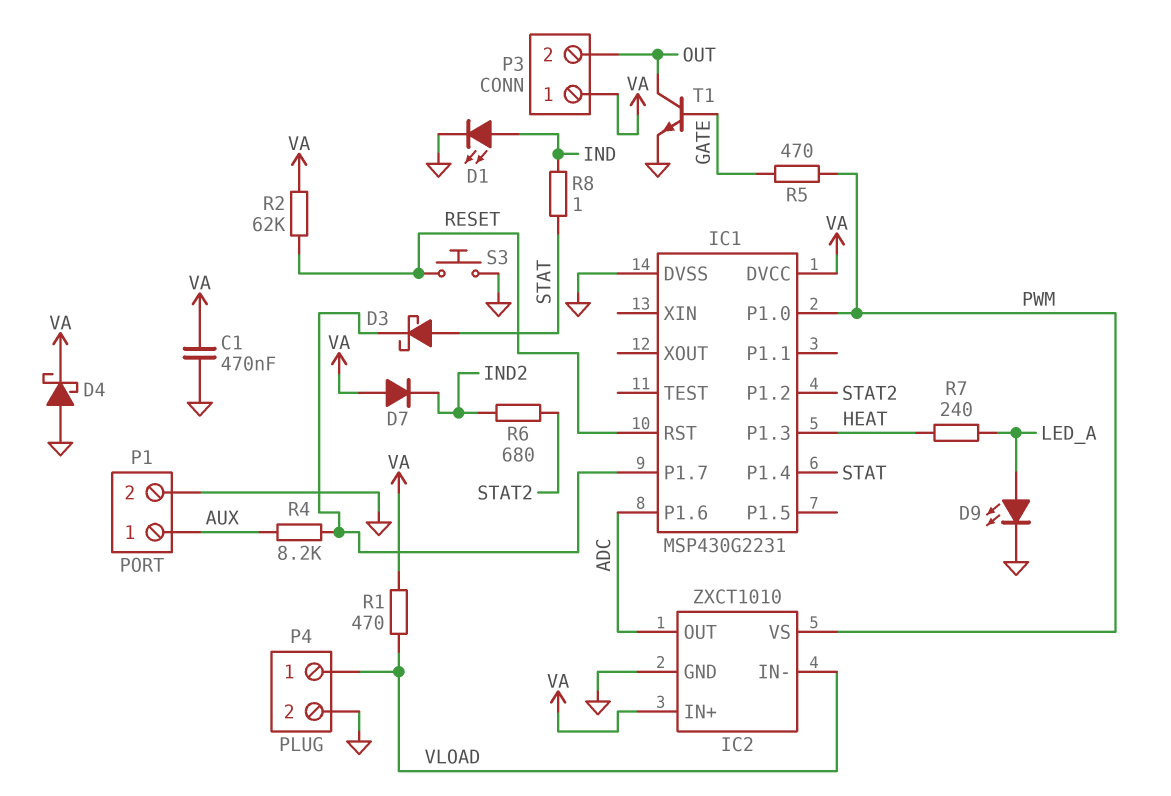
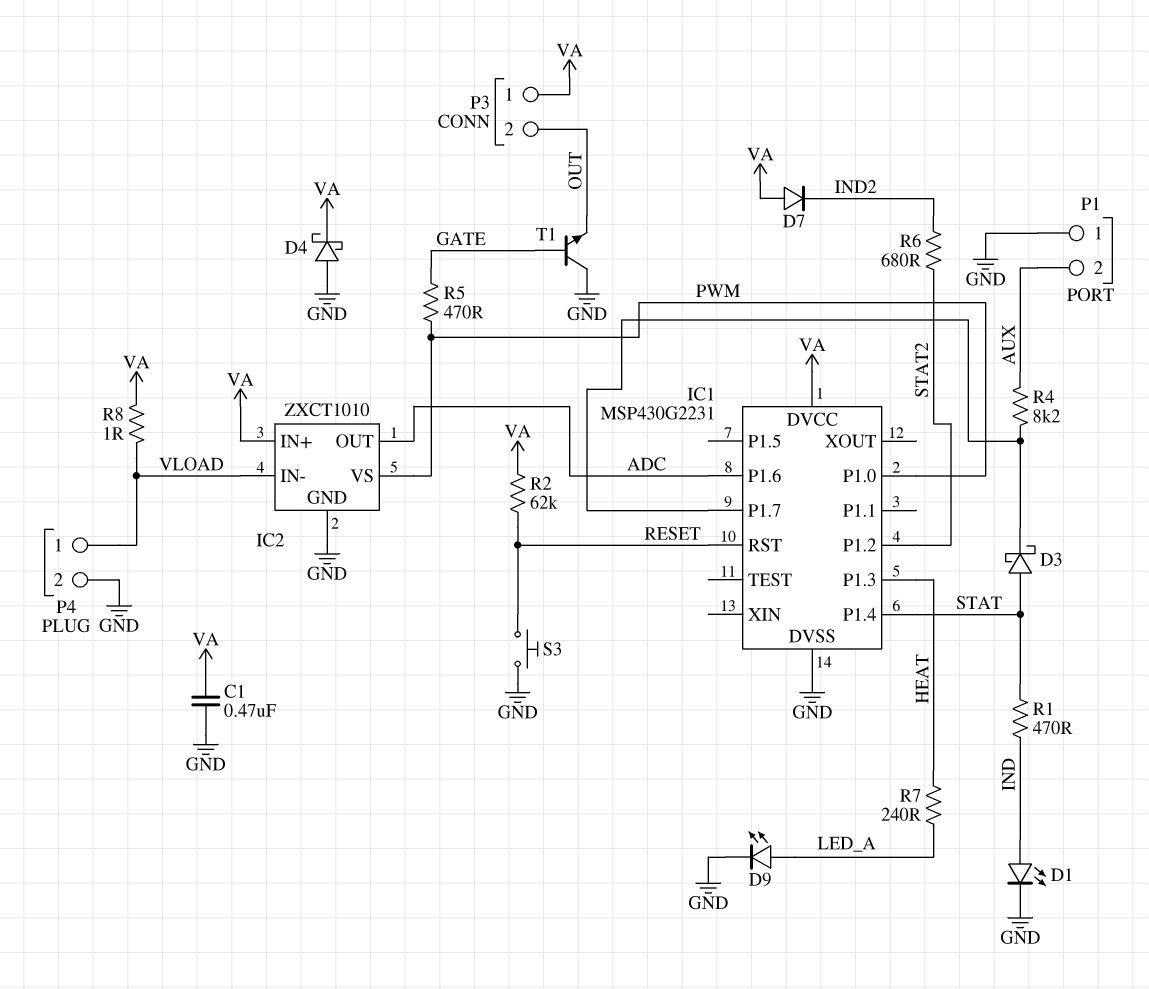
P1 pin 1: AUX -> GND
P1 pin 2: GND -> AUX
R1: 470 (VA, VLOAD) -> 470 (IND, STAT)
R8: 1 (IND, STAT) -> 1 (VA, VLOAD)
T1: NPN (B GATE, C OUT, E GND) -> NPN (B GATE, C GND, E OUT)

